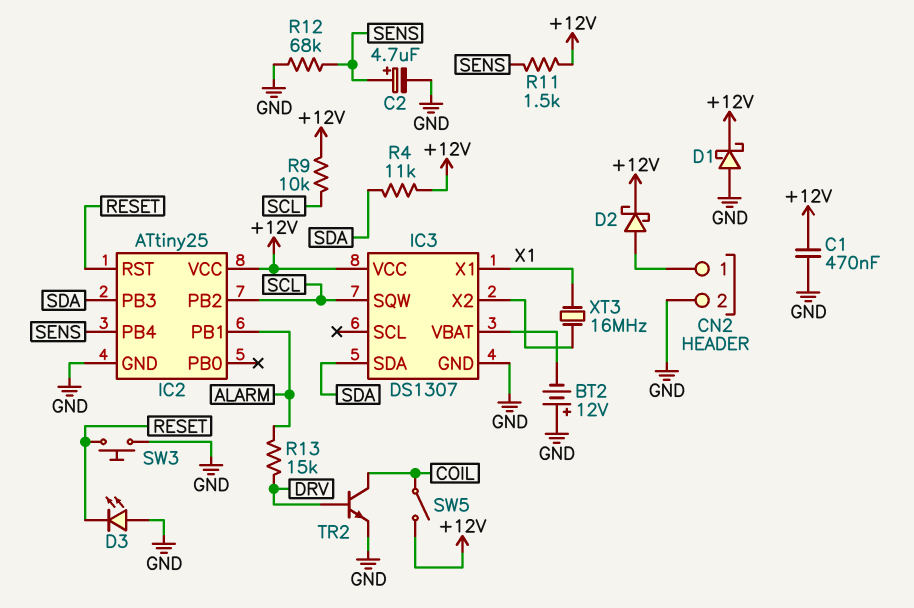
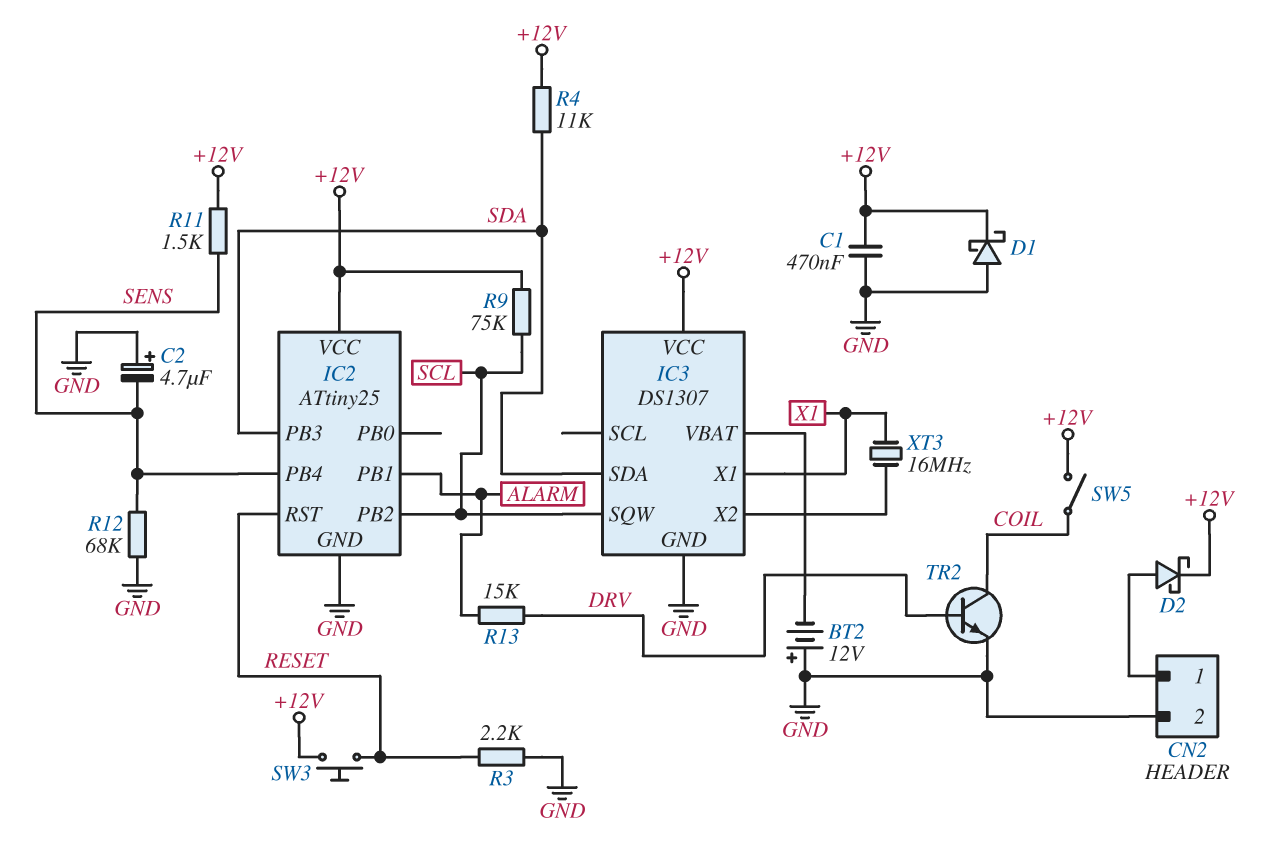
C2: 4.7uF (plus SENS, minus GND) -> 4.7uF (plus GND, minus SENS)
D3: LED (A GND, K RESET) -> none
R3: none -> 2.2k (GND, RESET)
R9: 10k (+12V, SCL) -> 75k (+12V, SCL)
SW3: button (GND, RESET) -> button (+12V, RESET)

